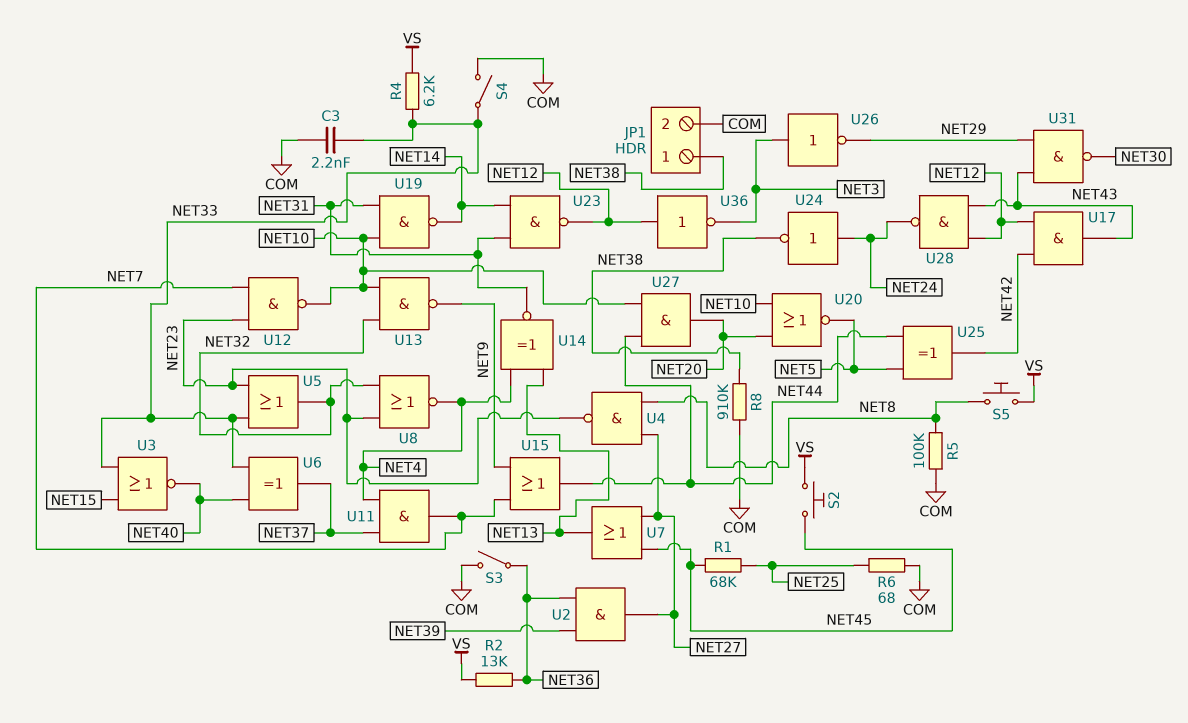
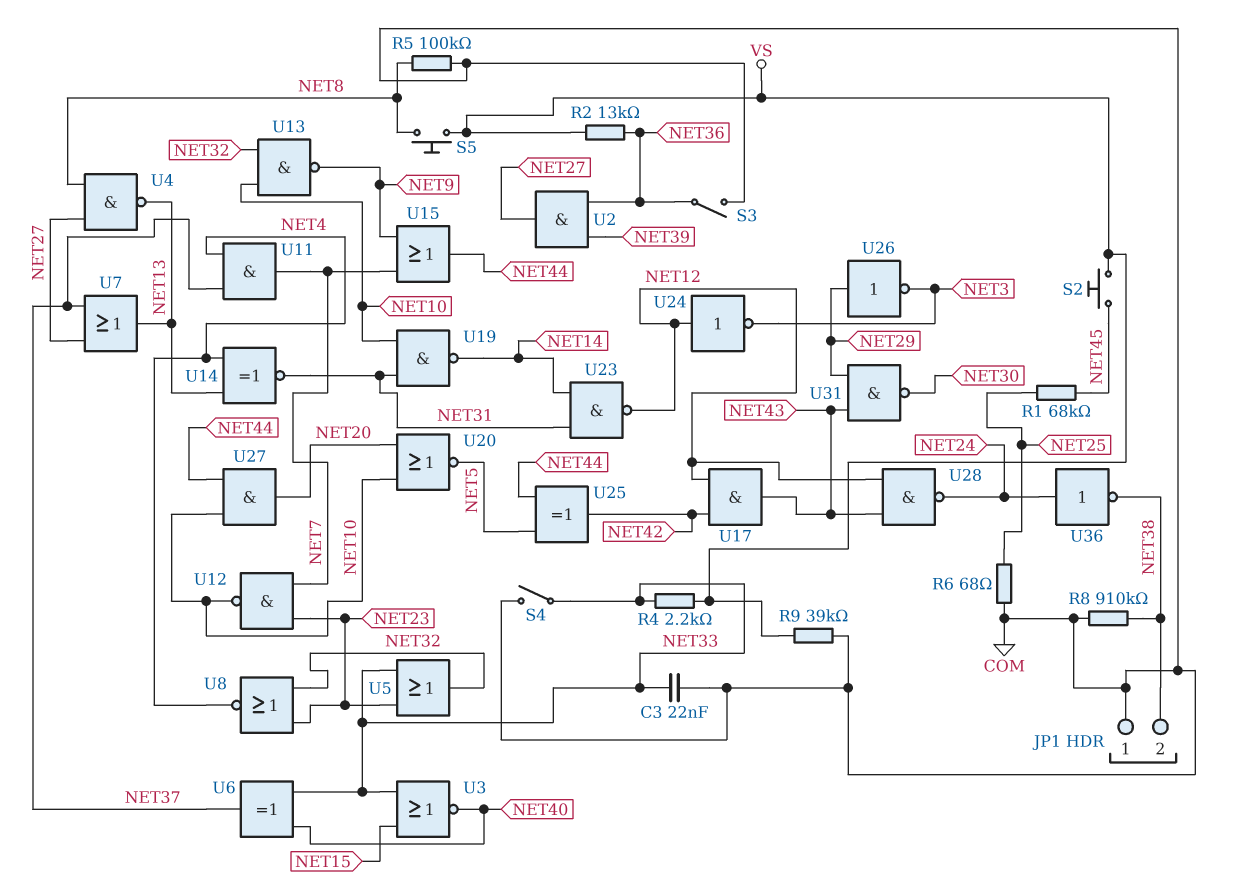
C3: 2.2nF (COM, NET33) -> 22nF (COM, NET33)
JP1 pin 1: NET38 -> COM
JP1 pin 2: COM -> NET38
R4: 6.2k (NET33, VS) -> 2.2k (NET33, VS)
R9: none -> 39k (COM, VS)
U4: NAND (in NET8, in NET27, out NET23) -> NAND (in NET8, in NET27, out NET13)
U7: OR (in NET27, in NET45, out NET13) -> OR (in NET27, in NET37, out NET13)
U24: NOT (in NET24, out NET38) -> NOT (in NET12, out NET3)
U26: NOT (in NET3, out NET29) -> NOT (in NET29, out NET3)
U36: NOT (in NET12, out NET3) -> NOT (in NET24, out NET38)

